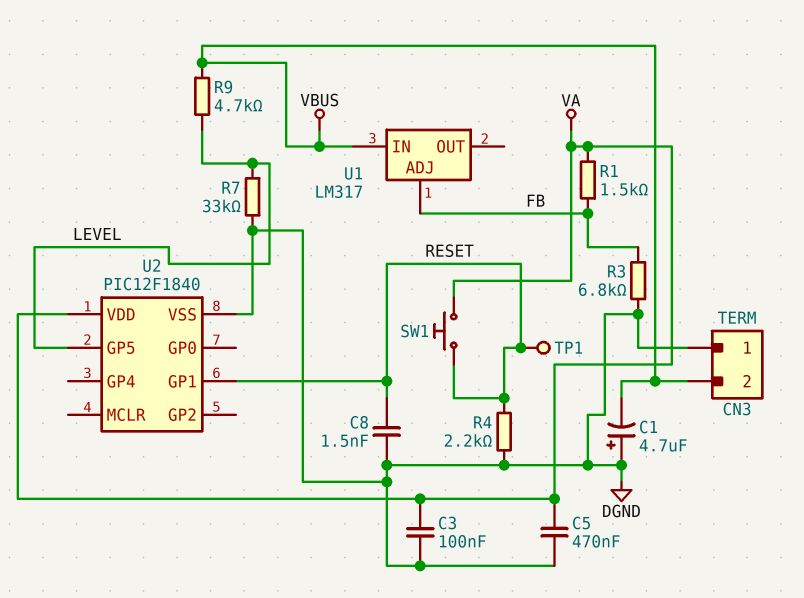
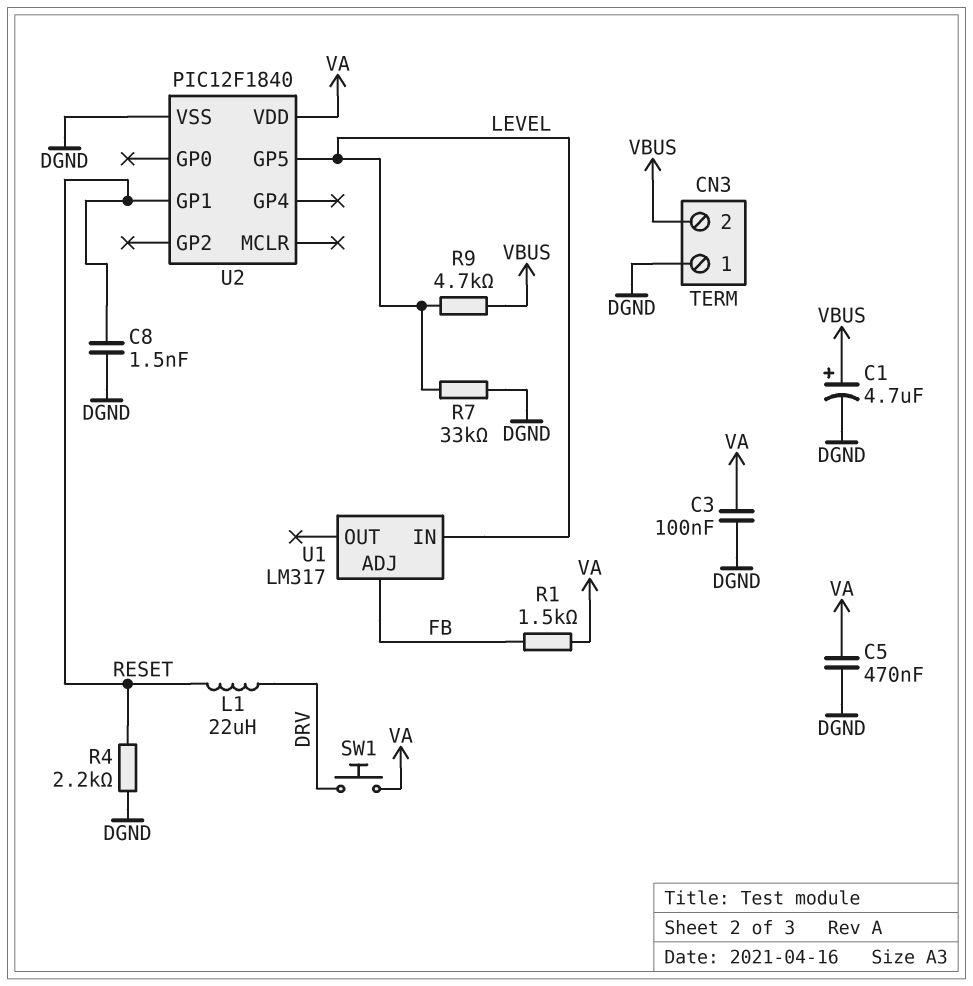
C1: 4.7uF (plus DGND, minus VBUS) -> 4.7uF (plus VBUS, minus DGND)
L1: none -> 22uH (DRV, RESET)
R3: 6.8k (DGND, FB) -> none
SW1: button (RESET, VA) -> button (DRV, VA)
TP1: test point (RESET) -> none
U1 pin IN: VBUS -> LEVEL

